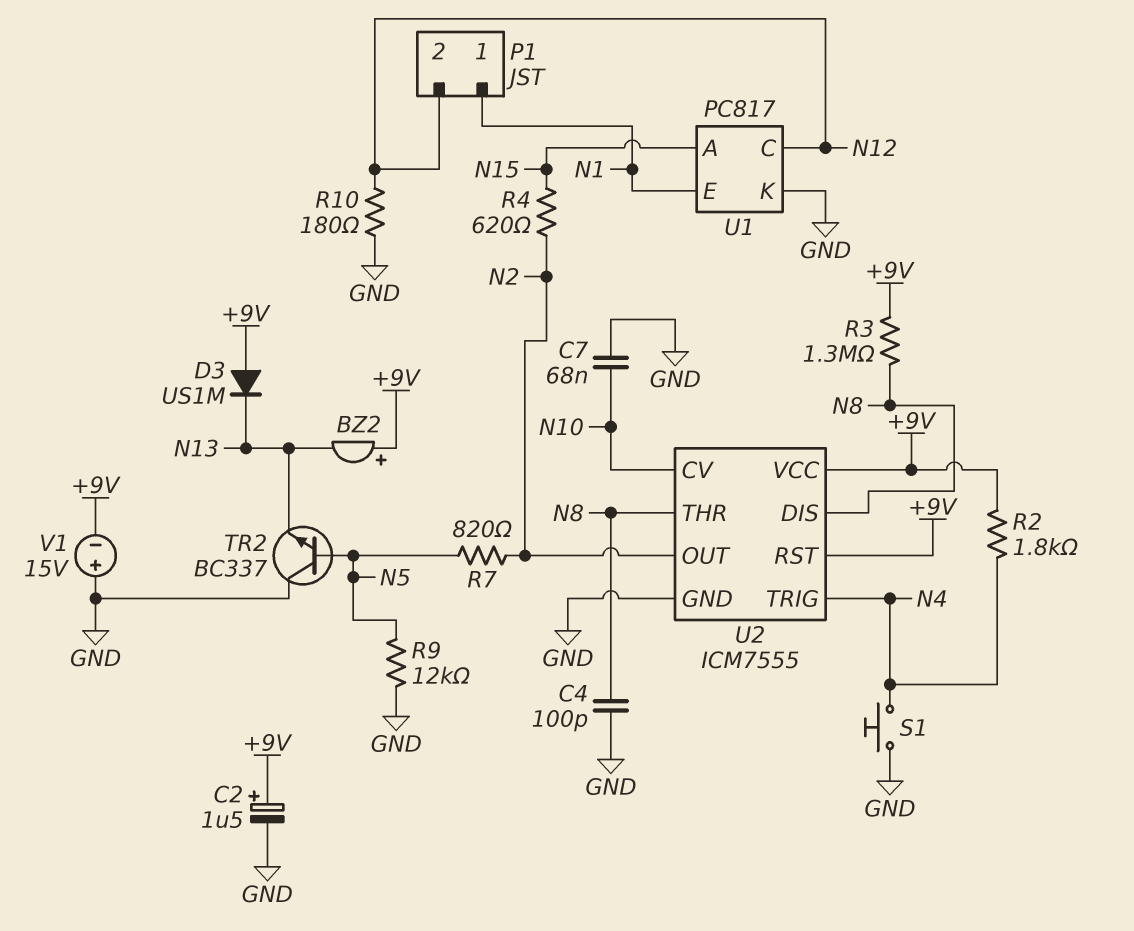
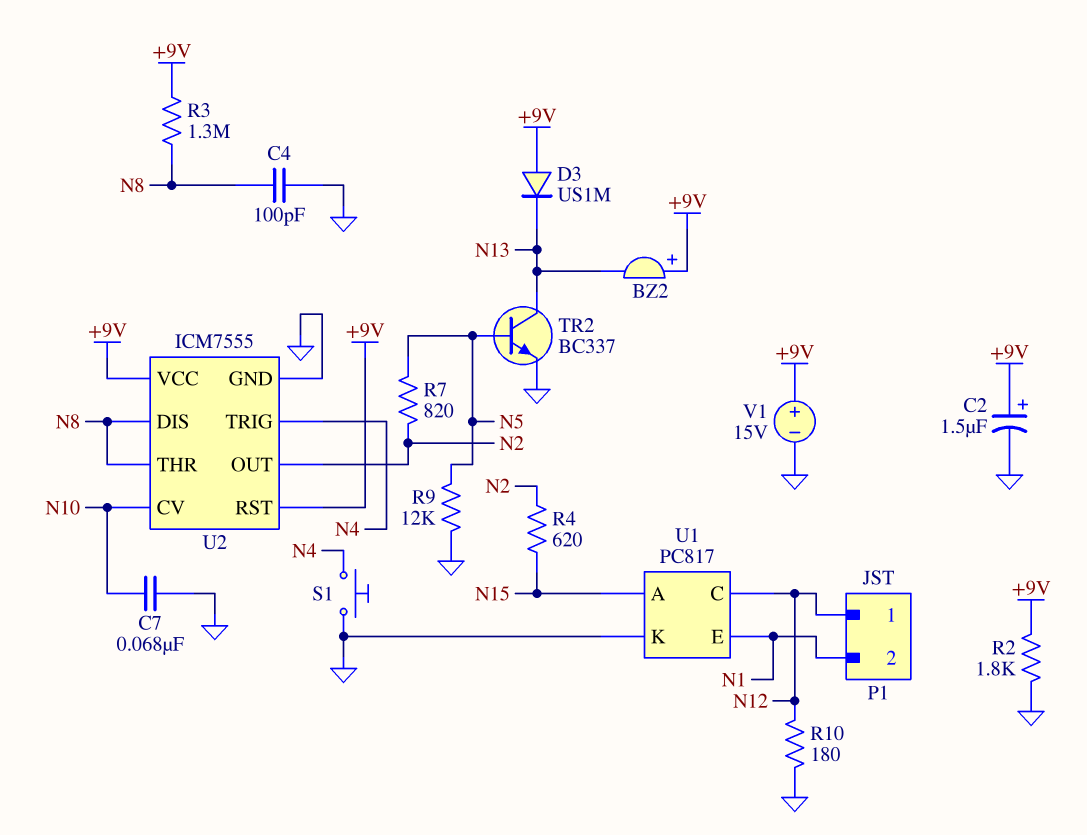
P1 pin 1: N1 -> N12
P1 pin 2: N12 -> N1
R2: 1.8k (+9V, N4) -> 1.8k (+9V, GND)
TR2: NPN BC337 (B N5, C GND, E N13) -> NPN BC337 (B N5, C N13, E GND)
V1: 15V (plus GND, minus +9V) -> 15V (plus +9V, minus GND)

